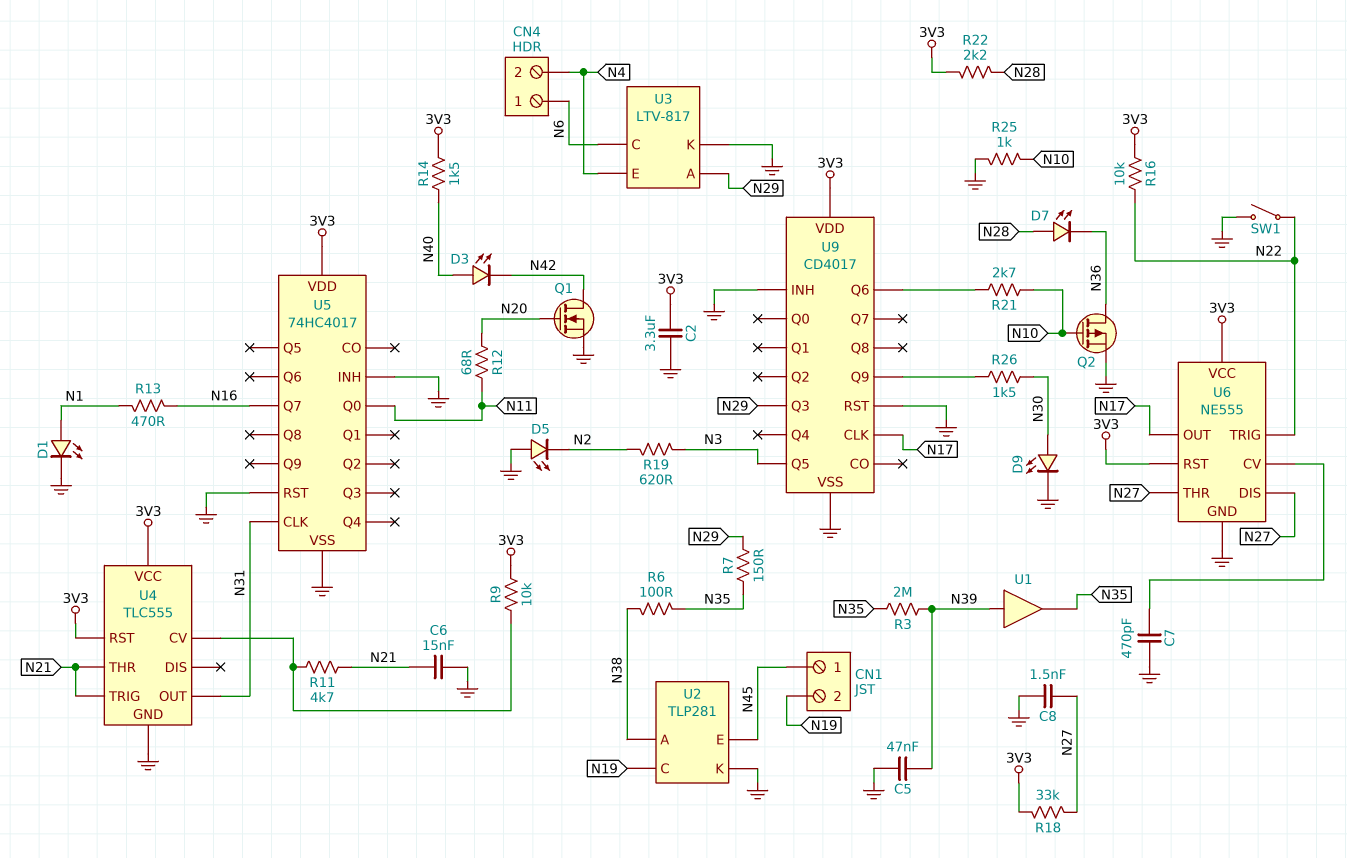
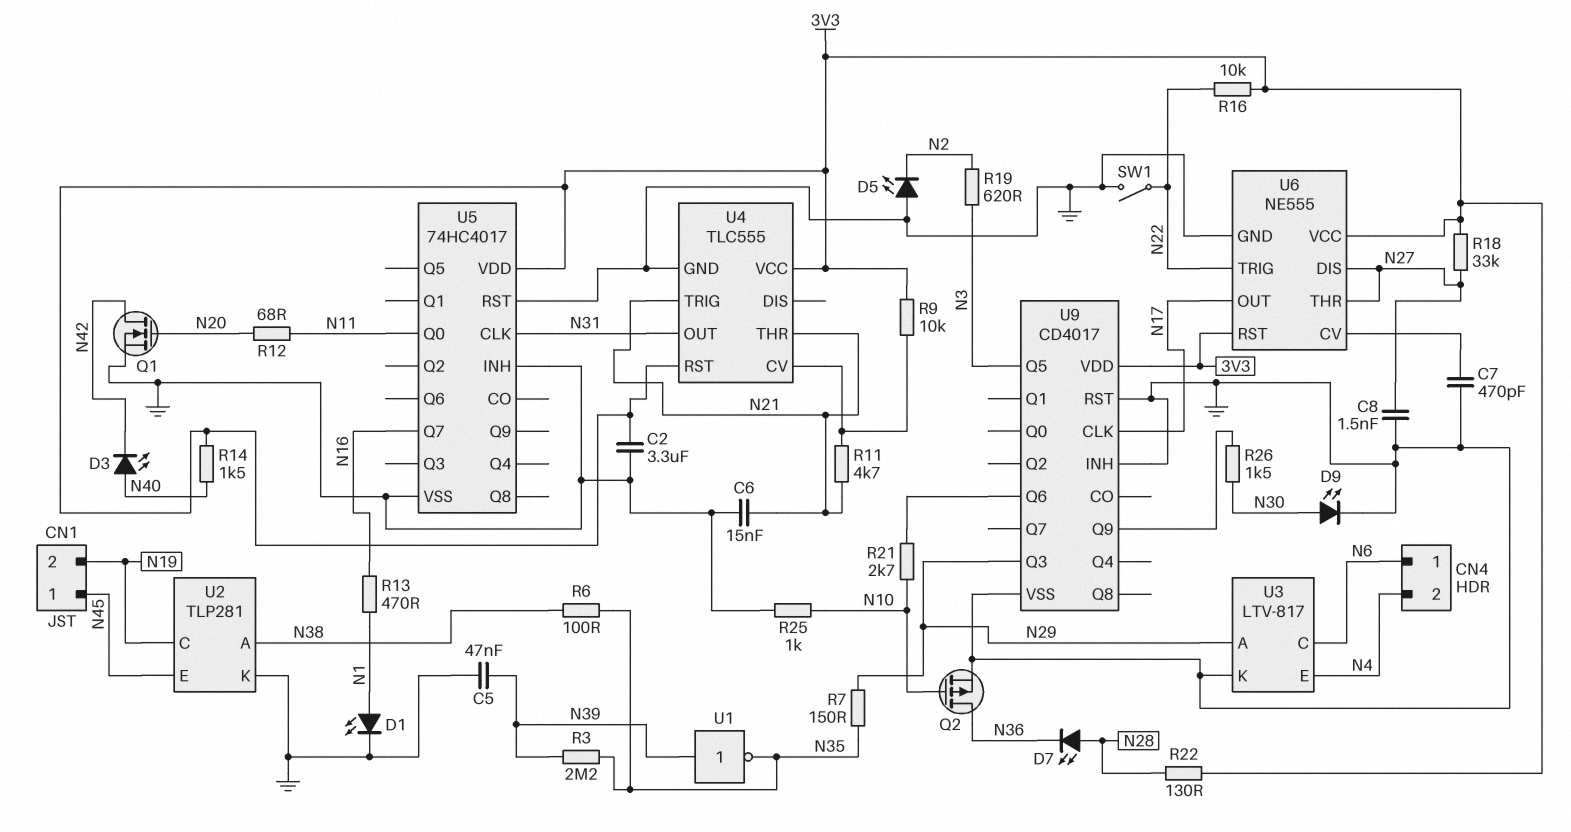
R3: 2M (N35, N39) -> 2.2M (N35, N39)
R22: 2.2k (3V3, N28) -> 130 (3V3, N28)
U1: buffer (in N39, out N35) -> NOT (in N39, out N35)

